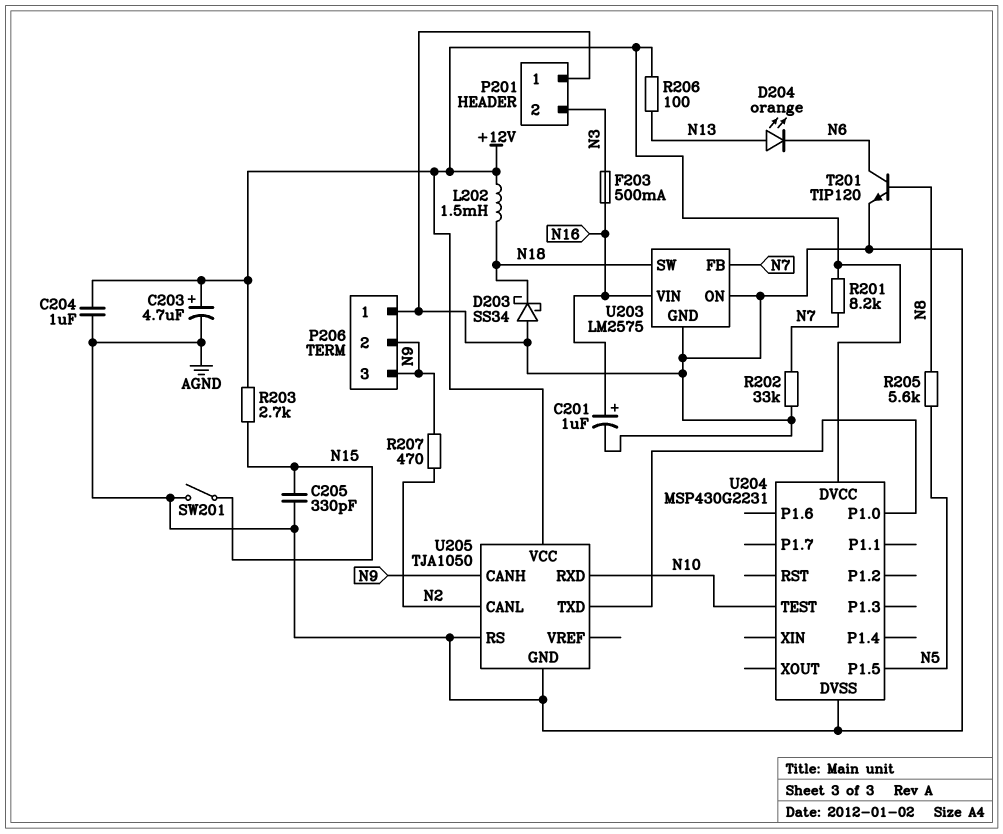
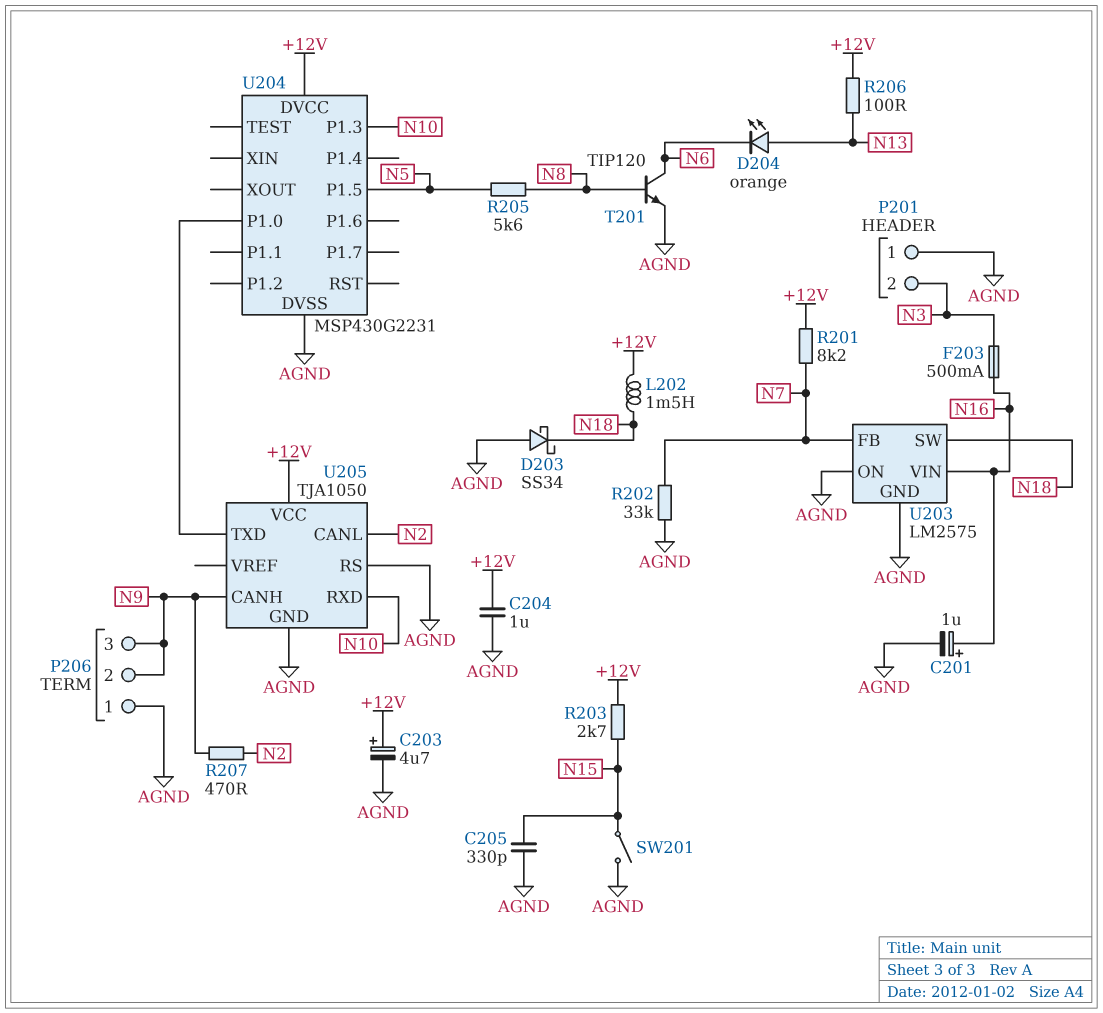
U204 pin P1.3: none -> N10
U204 pin TEST: N10 -> none

